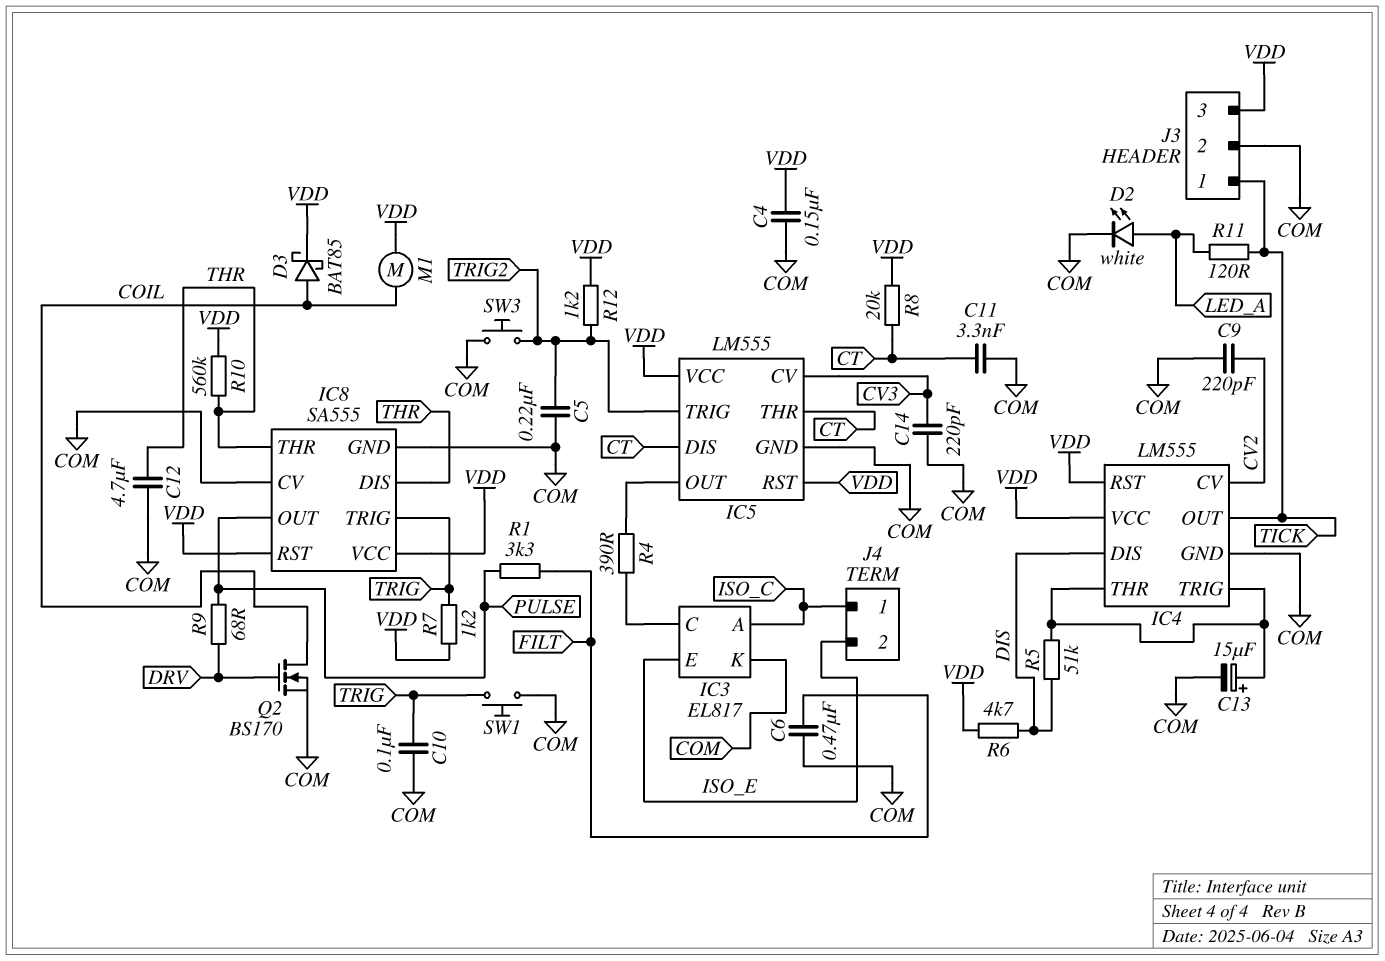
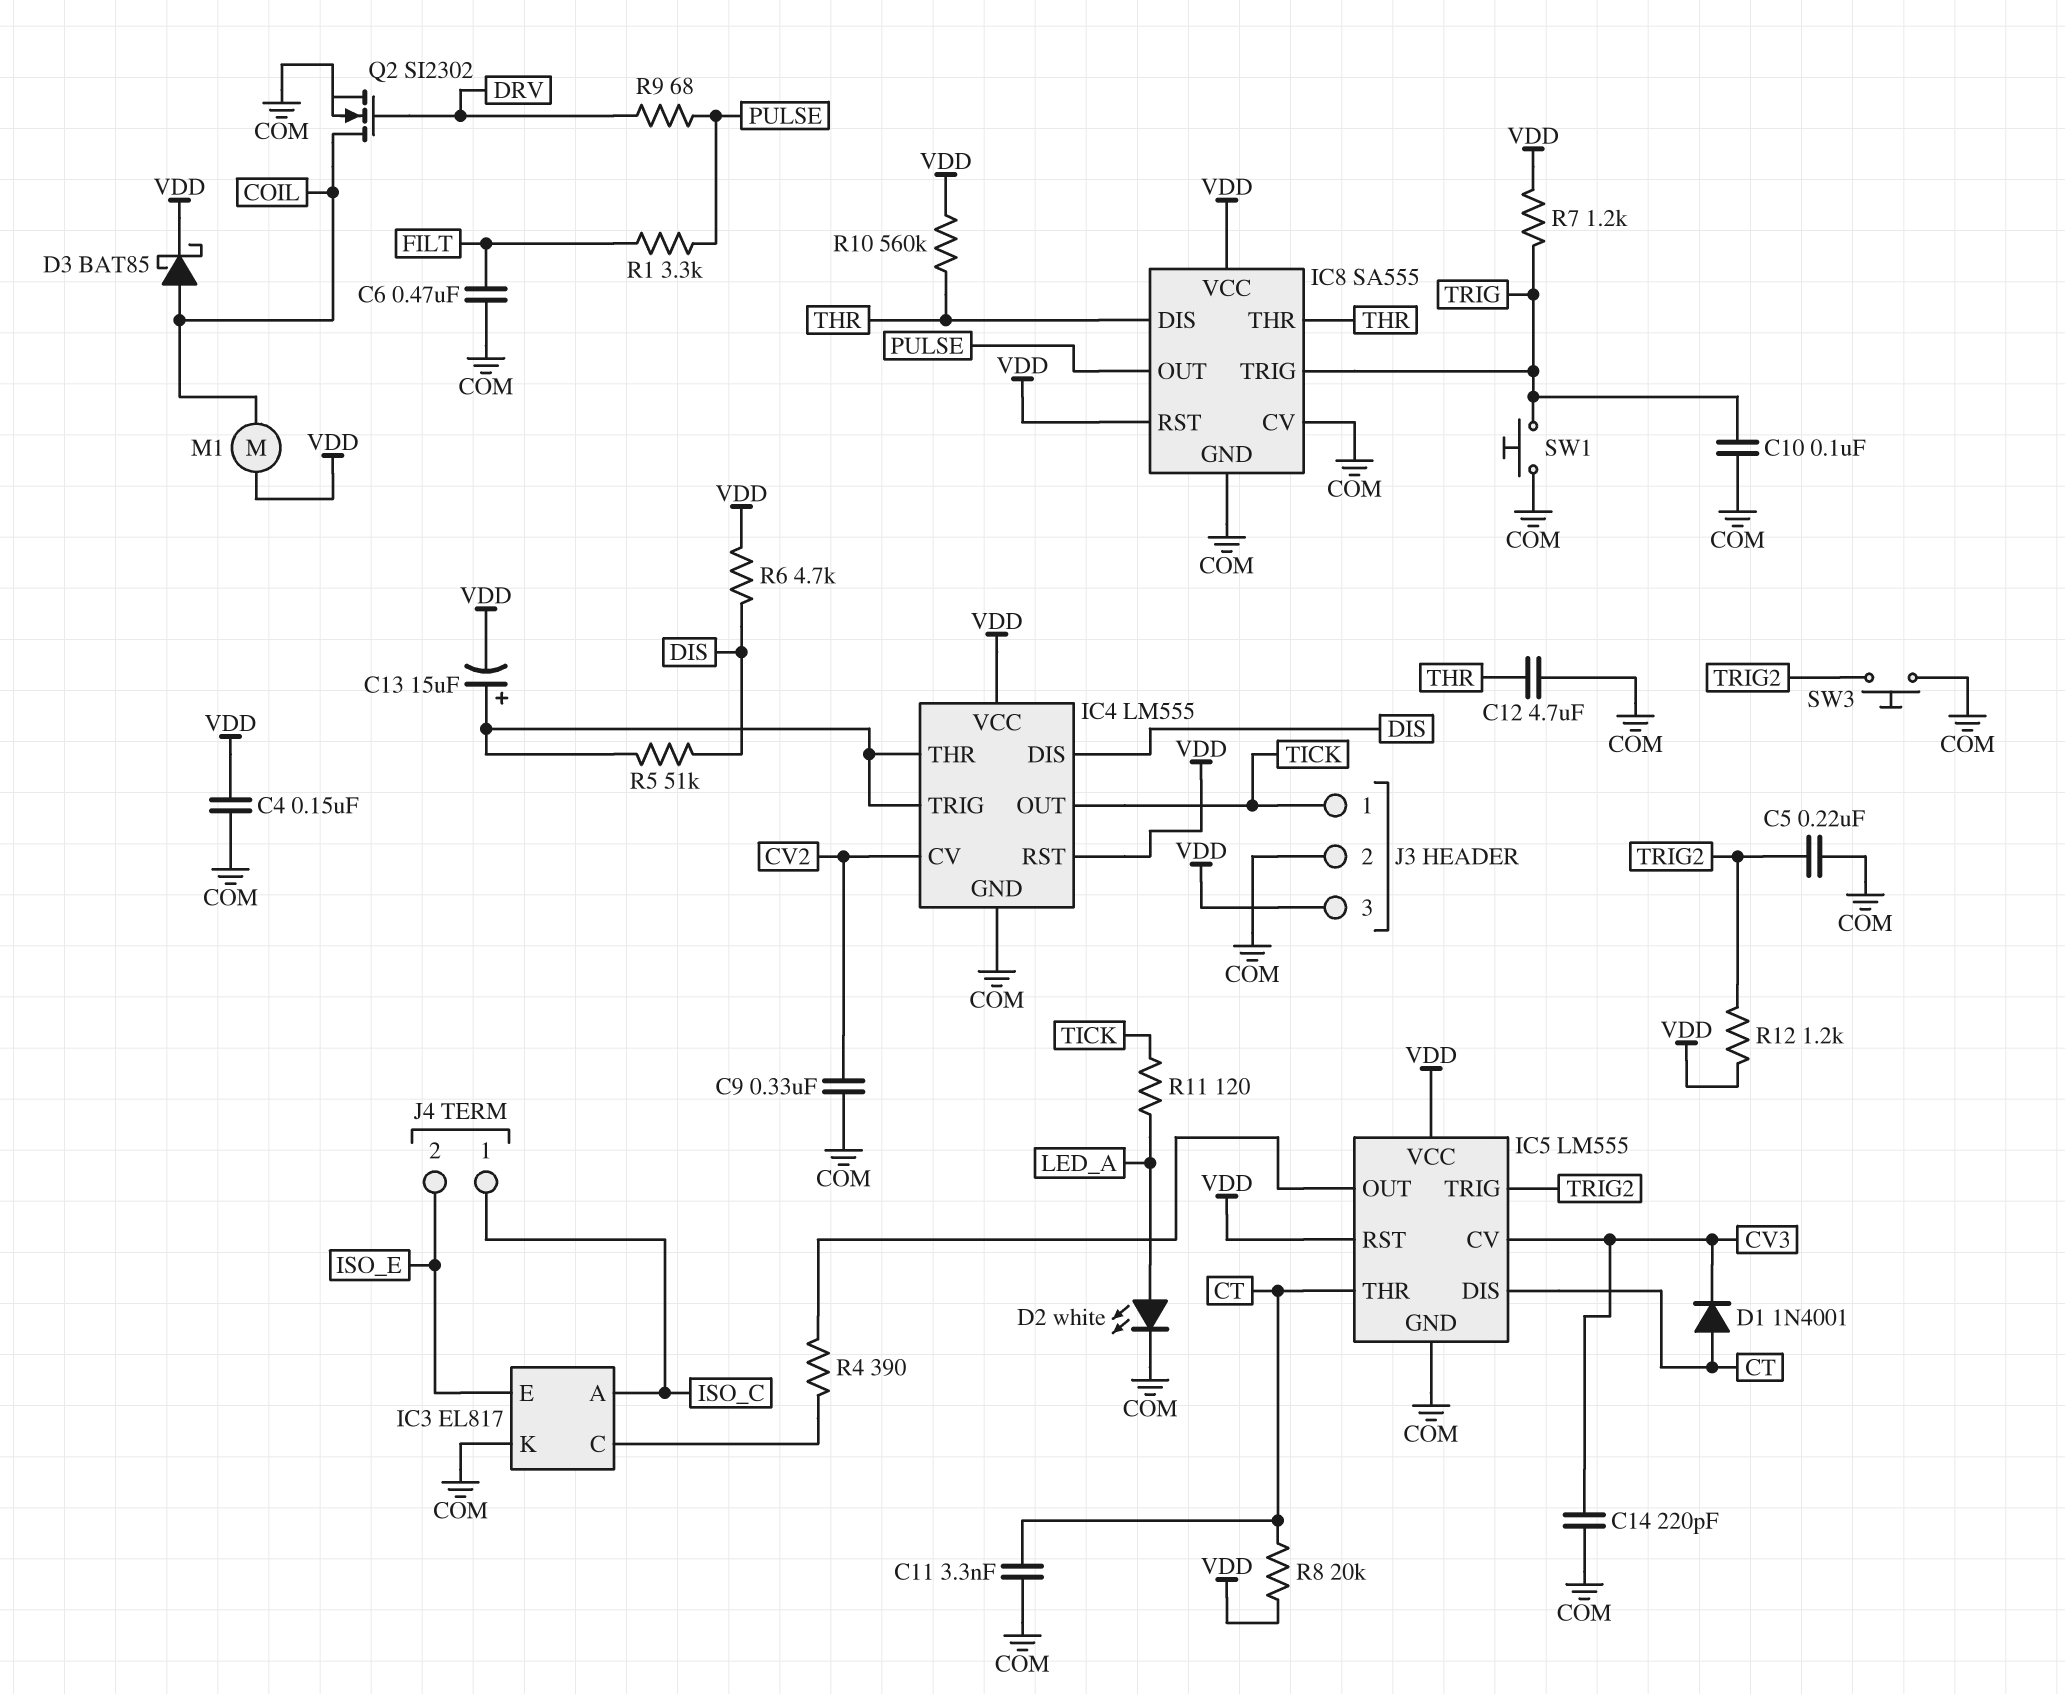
C9: 220pF (COM, CV2) -> 330nF (COM, CV2)
C13: 15uF (plus IC4/THR, minus COM) -> 15uF (plus IC4/THR, minus VDD)
D1: none -> diode 1N4001 (A CT, K CV3)
Q2: NMOS BS170 (G DRV, D COIL, S COM) -> NMOS SI2302 (G DRV, D COIL, S COM)

